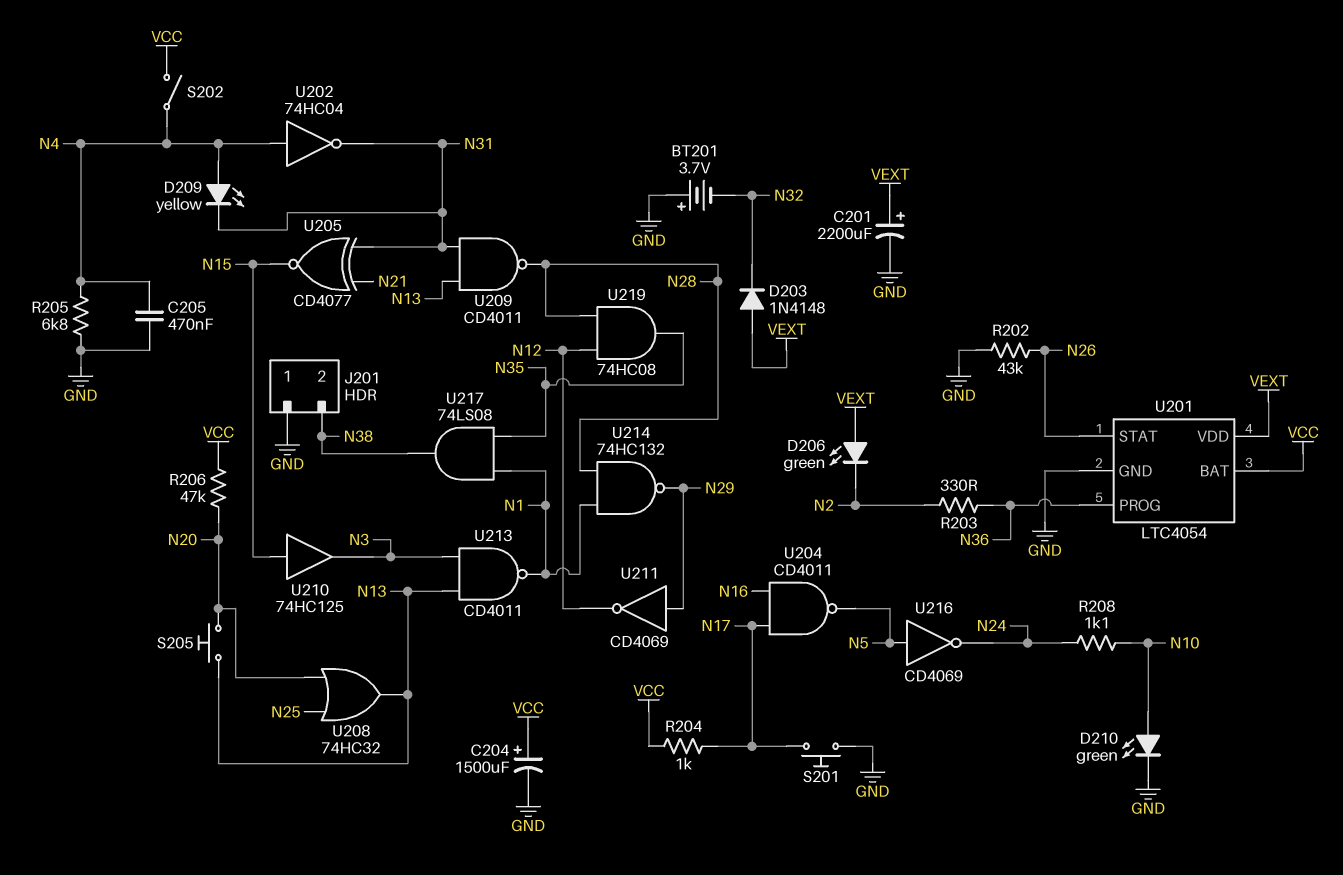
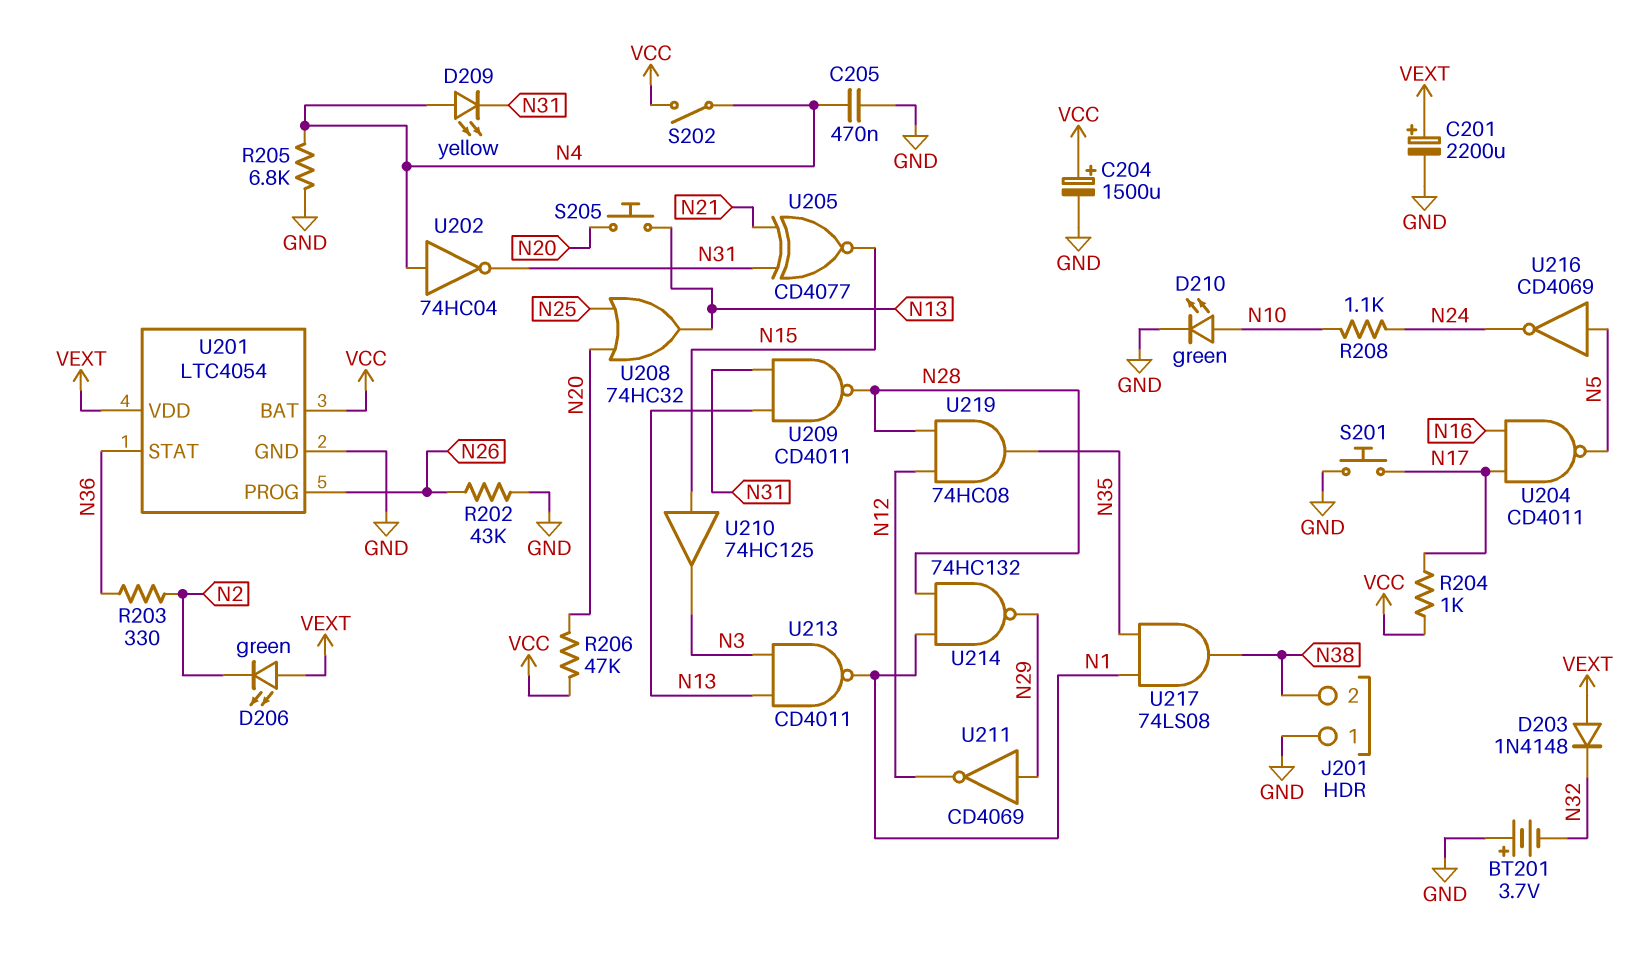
U201 pin PROG: N36 -> N26
U201 pin STAT: N26 -> N36

